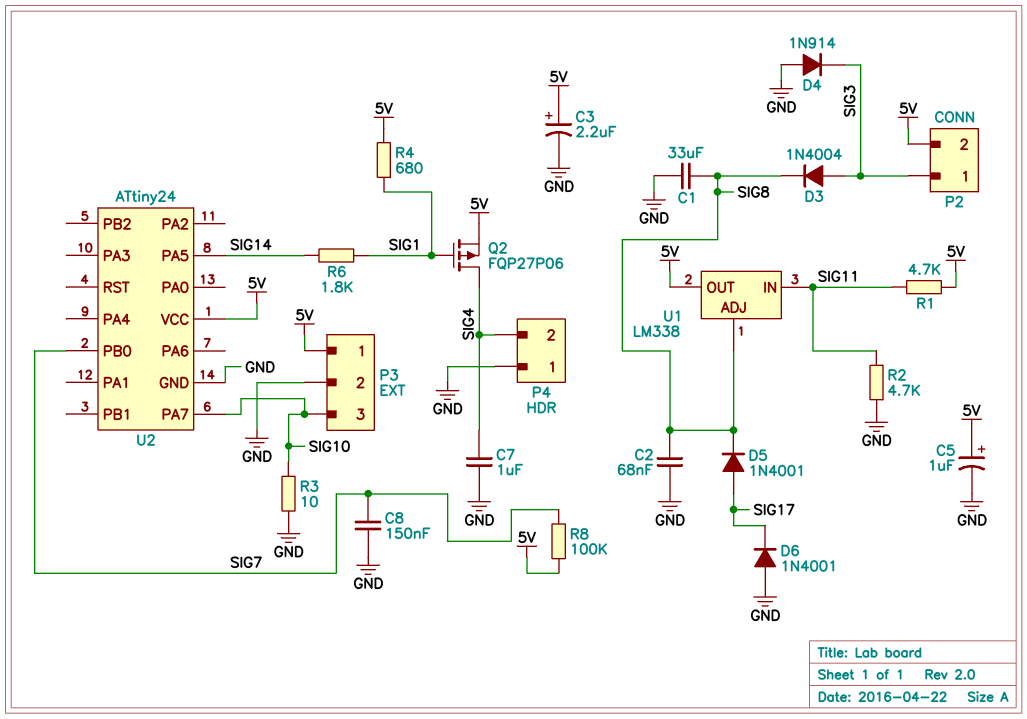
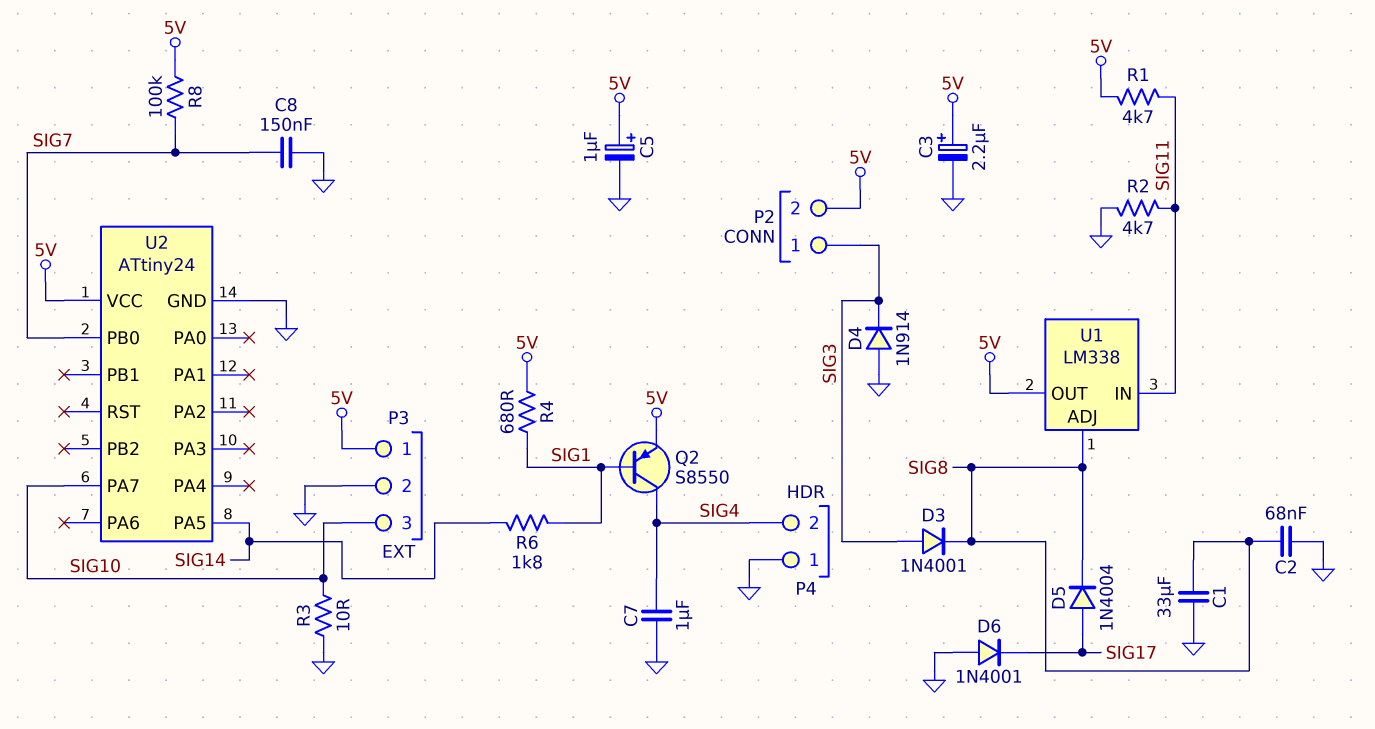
D3: diode 1N4004 (A SIG3, K SIG8) -> diode 1N4001 (A SIG3, K SIG8)
D5: diode 1N4001 (A SIG17, K SIG8) -> diode 1N4004 (A SIG17, K SIG8)
Q2: PMOS FQP27P06 (G SIG1, D SIG4, S 5V) -> PNP S8550 (B SIG1, C SIG4, E 5V)

